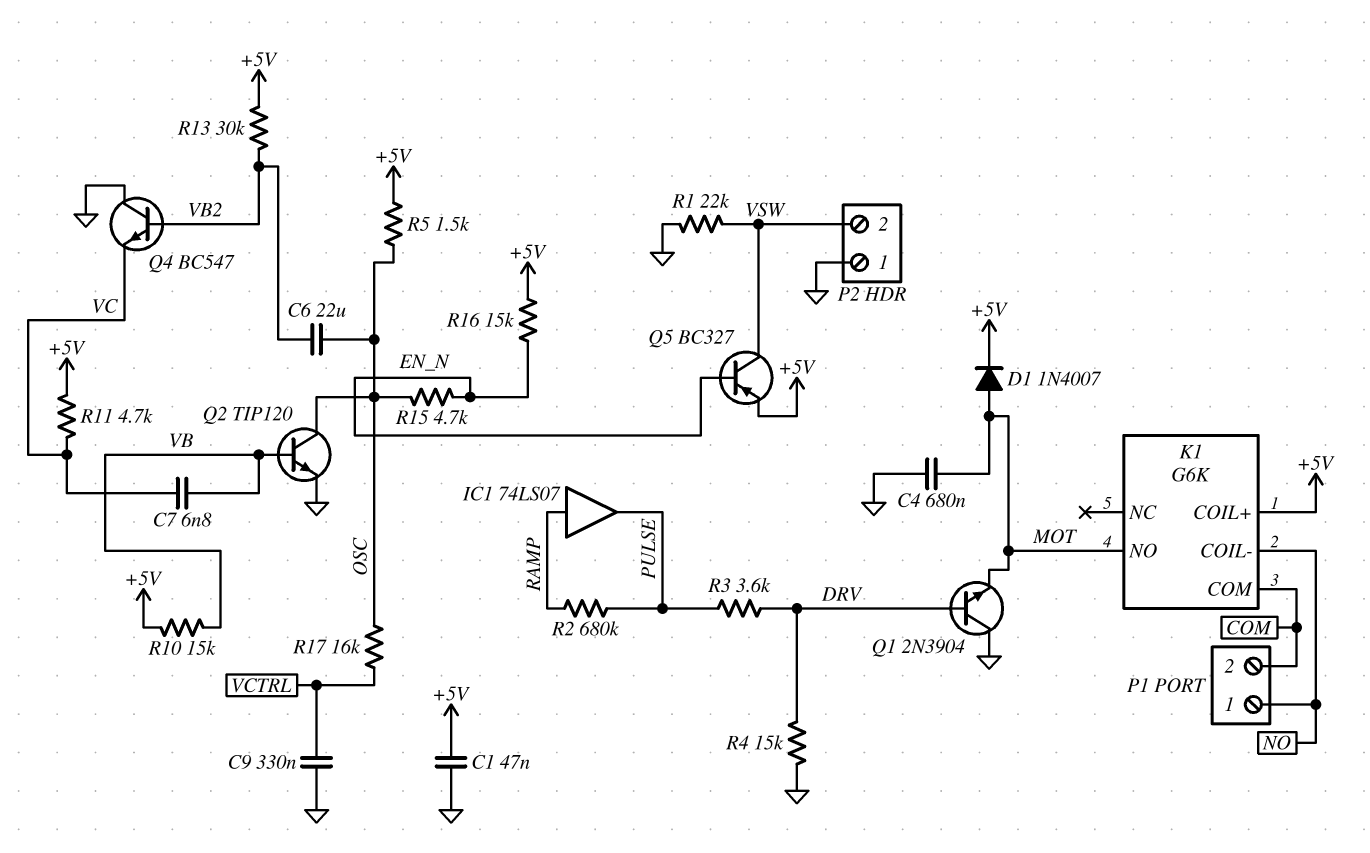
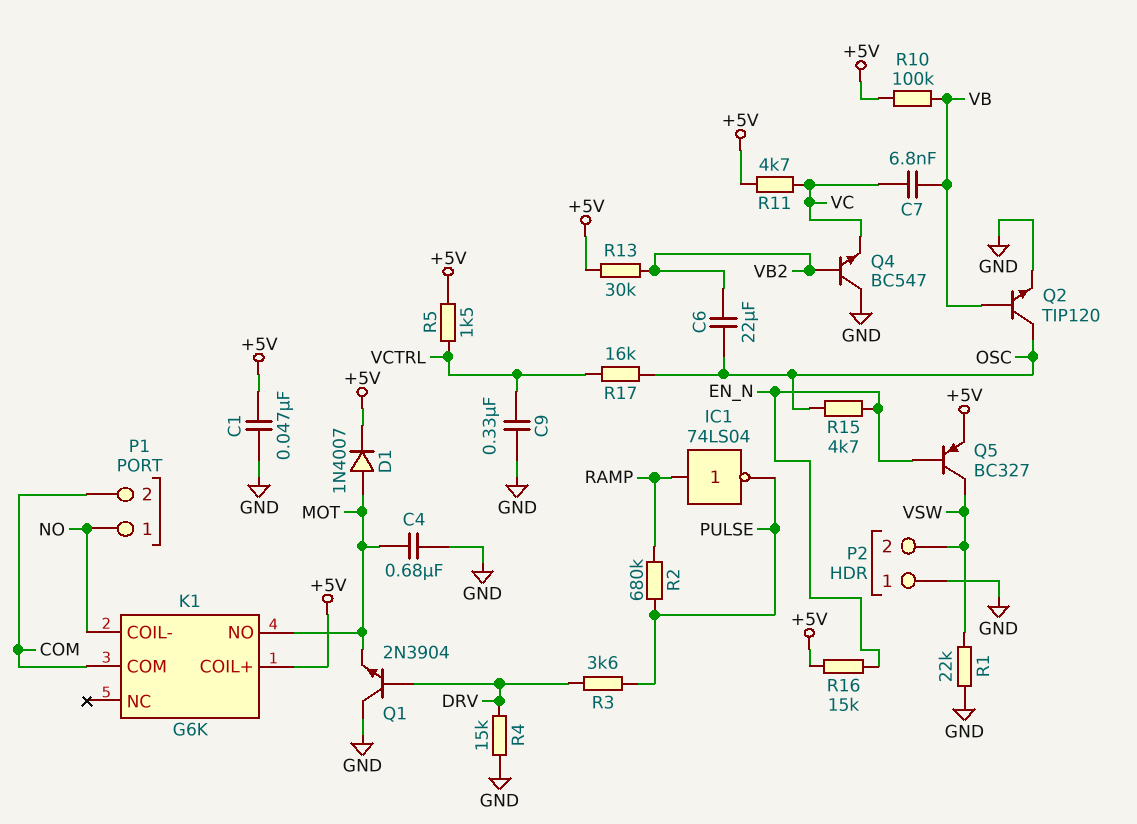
IC1: buffer 74LS07 (in RAMP, out PULSE) -> NOT 74LS04 (in RAMP, out PULSE)
R5: 1.5k (+5V, OSC) -> 1.5k (+5V, VCTRL)
R10: 15k (+5V, VB) -> 100k (+5V, VB)

